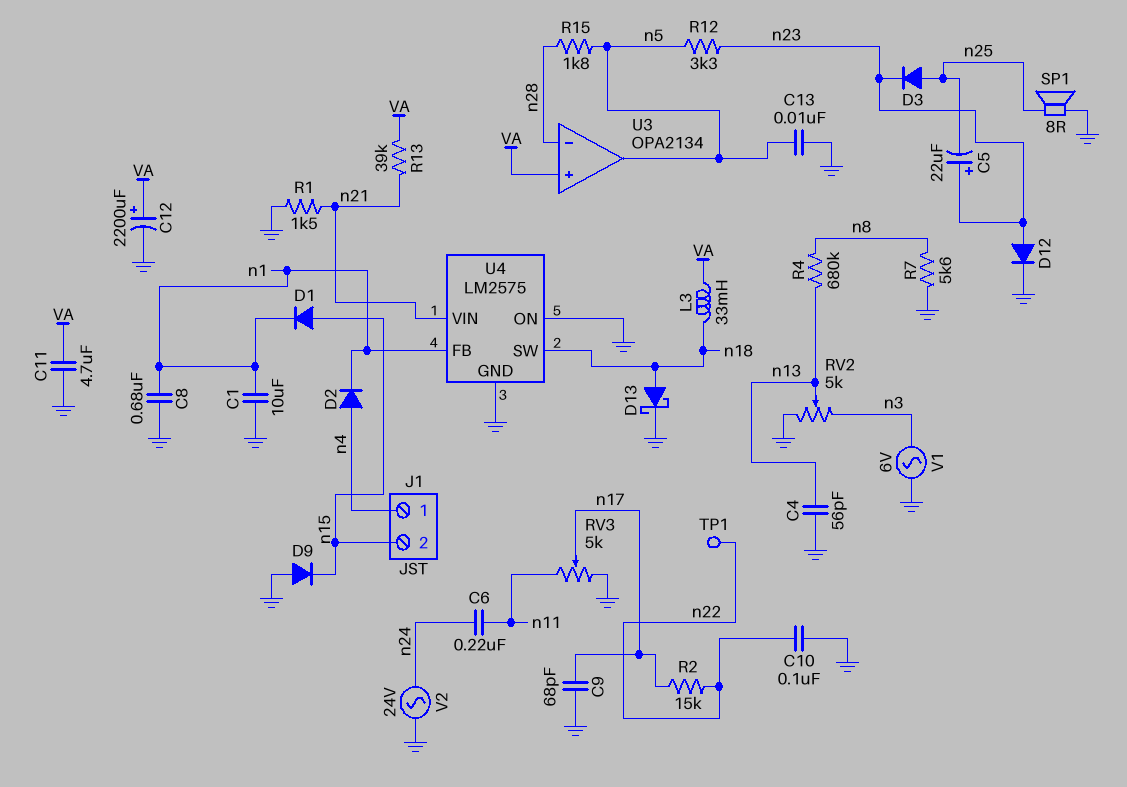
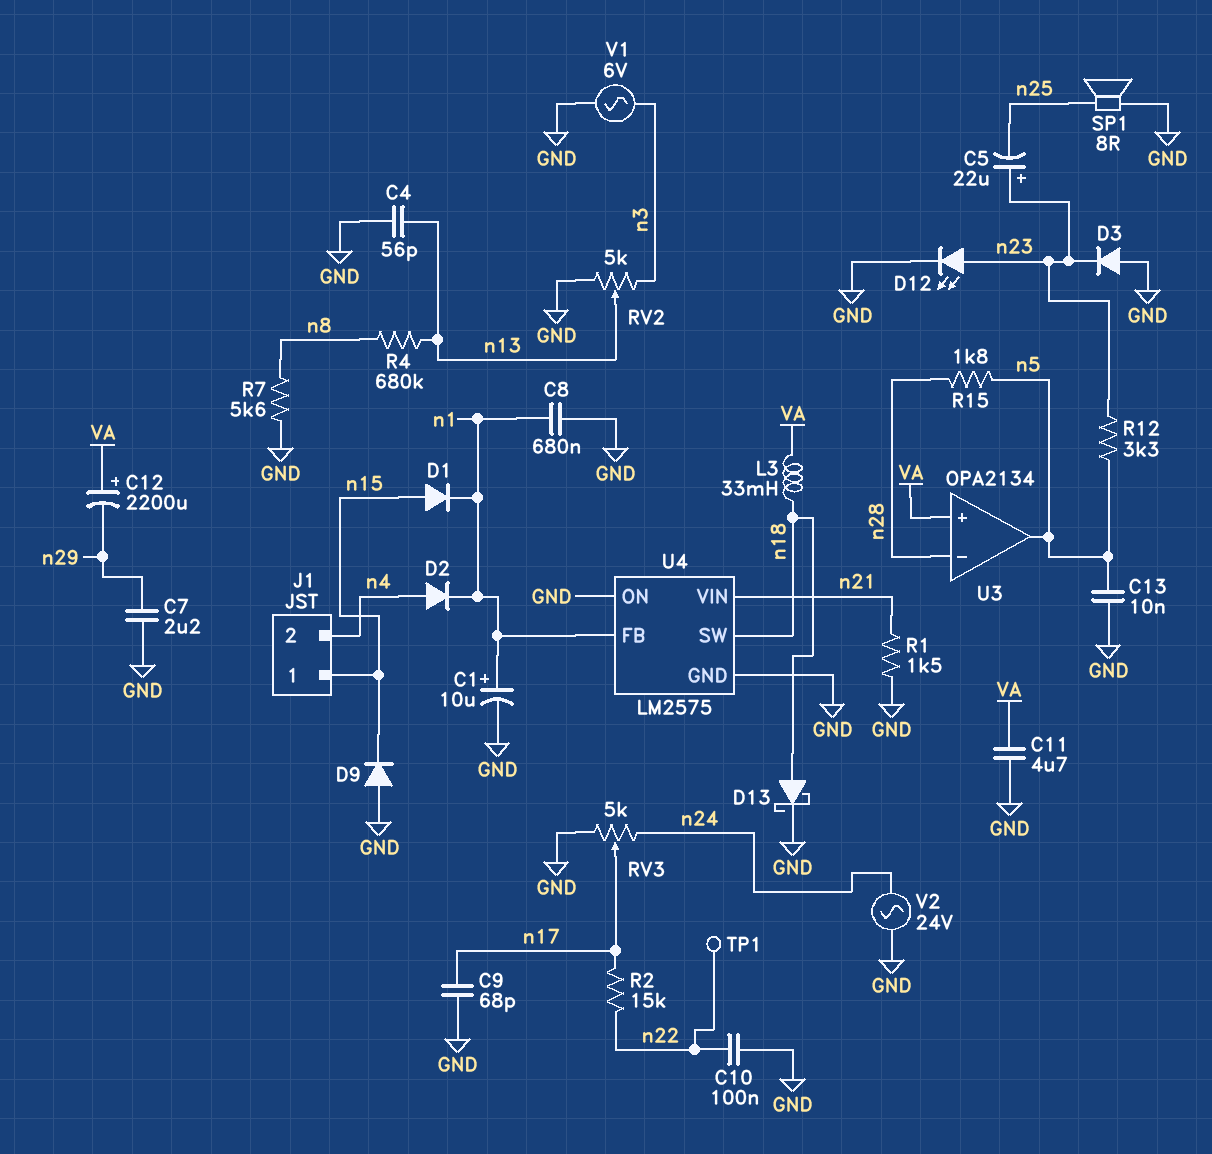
C1: 10uF (GND, n1) -> 10uF (plus n1, minus GND)
C6: 220nF (n11, n24) -> none
C7: none -> 2.2uF (GND, n29)
C12: 2200uF (plus VA, minus GND) -> 2200uF (plus VA, minus n29)
D3: diode (A n25, K n23) -> diode (A GND, K n23)
D12: diode (A n23, K GND) -> LED (A n23, K GND)
J1 pin 1: n4 -> n15
J1 pin 2: n15 -> n4
R13: 39k (VA, n21) -> none
RV3: 5k (GND, n11, wiper n17) -> 5k (GND, n24, wiper n17)

